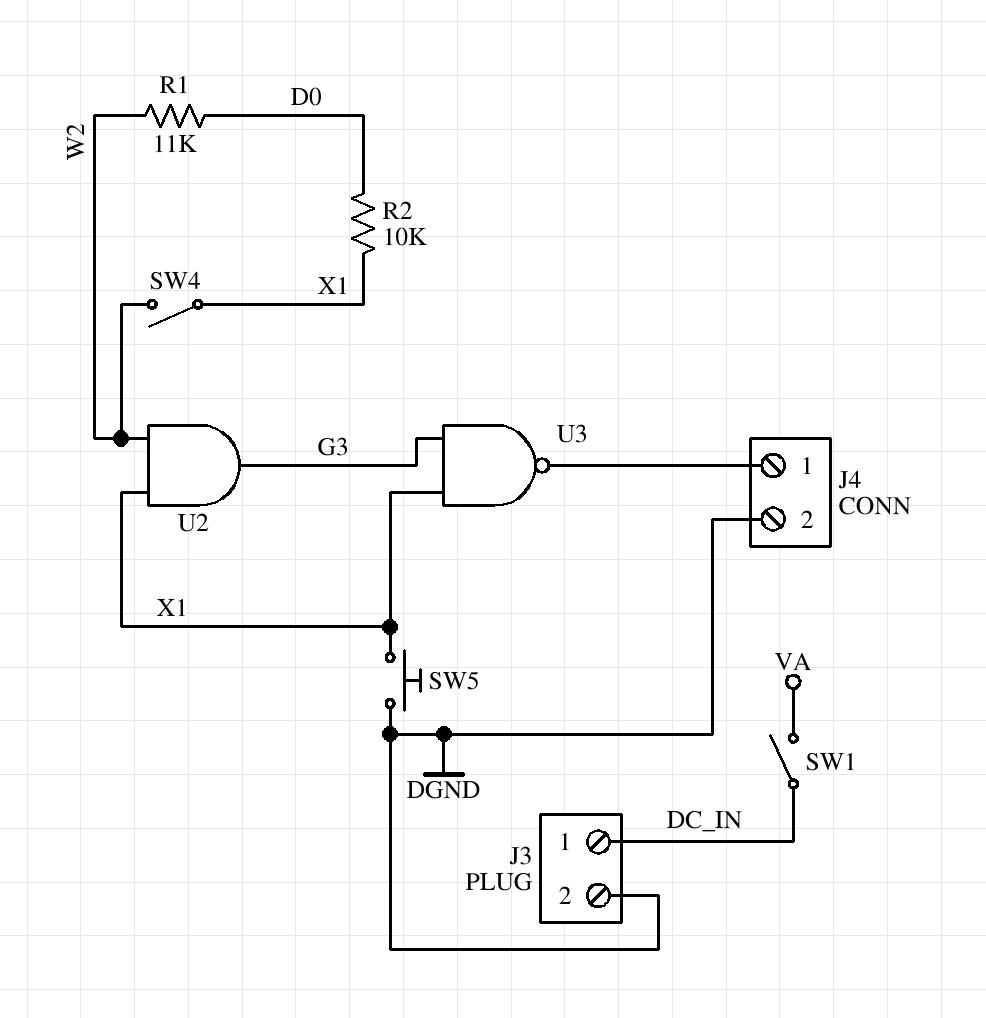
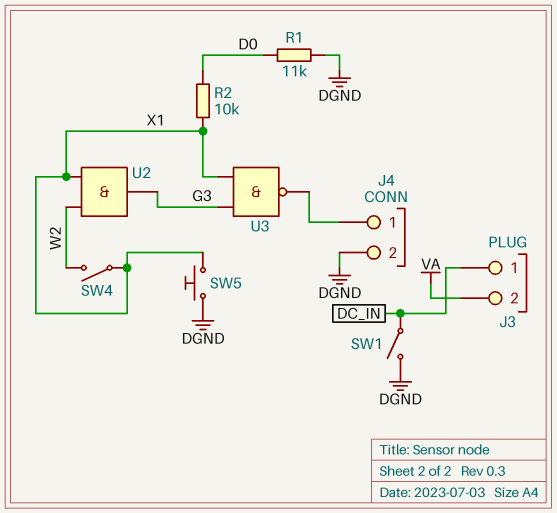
J3 pin 2: DGND -> VA
R1: 11k (D0, W2) -> 11k (D0, DGND)
SW1: switch (DC_IN, VA) -> switch (DC_IN, DGND)

